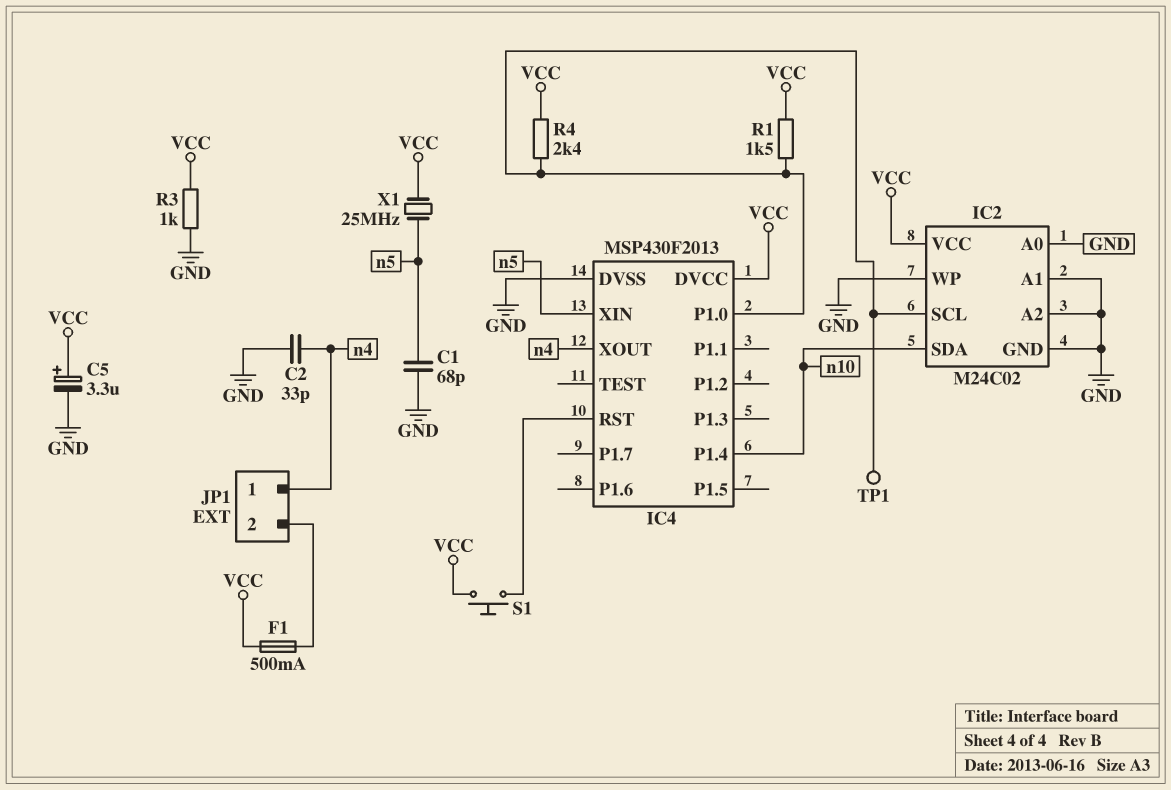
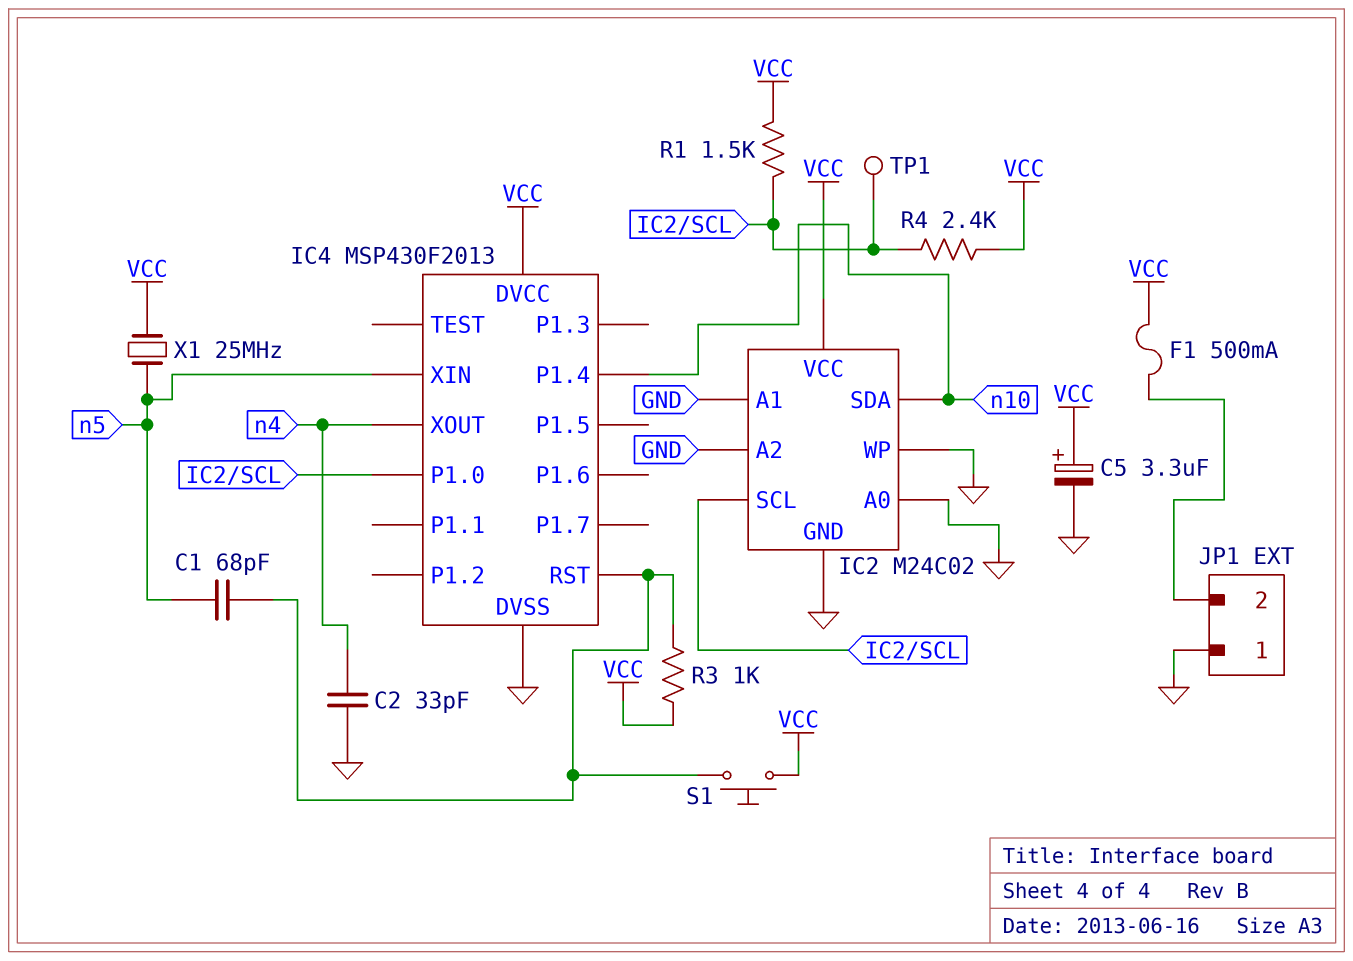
C1: 68pF (GND, n5) -> 68pF (IC4/RST, n5)
JP1 pin 1: n4 -> GND
R3: 1k (GND, VCC) -> 1k (IC4/RST, VCC)

